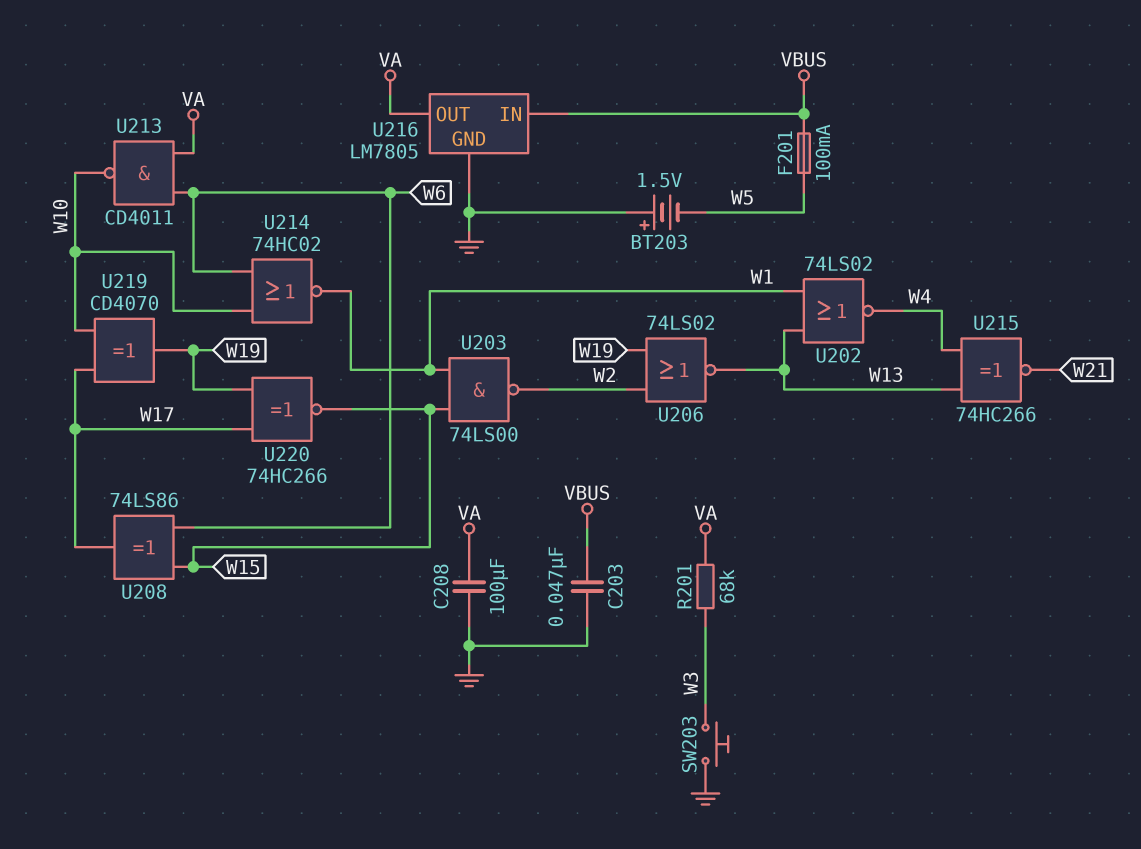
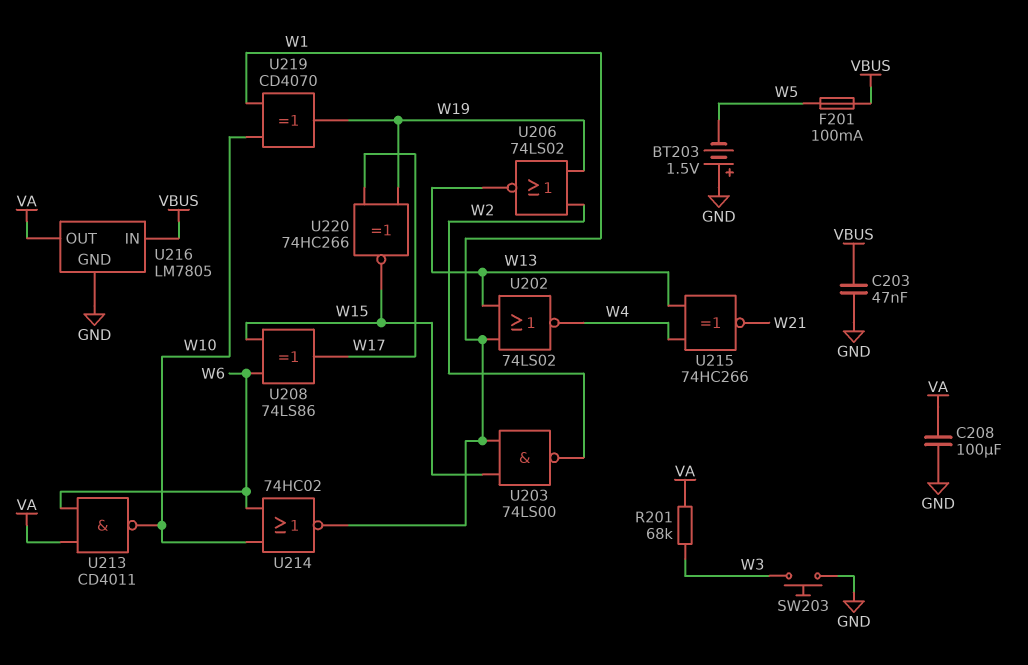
U219: XOR CD4070 (in W10, in W17, out W19) -> XOR CD4070 (in W1, in W10, out W19)

